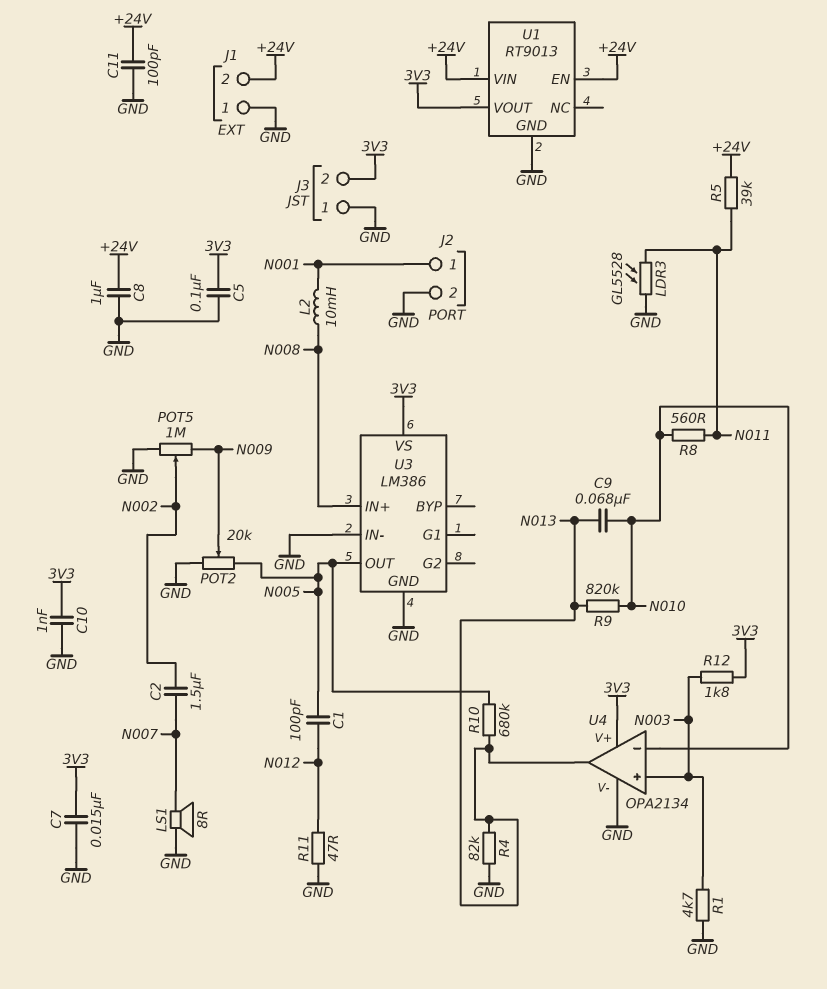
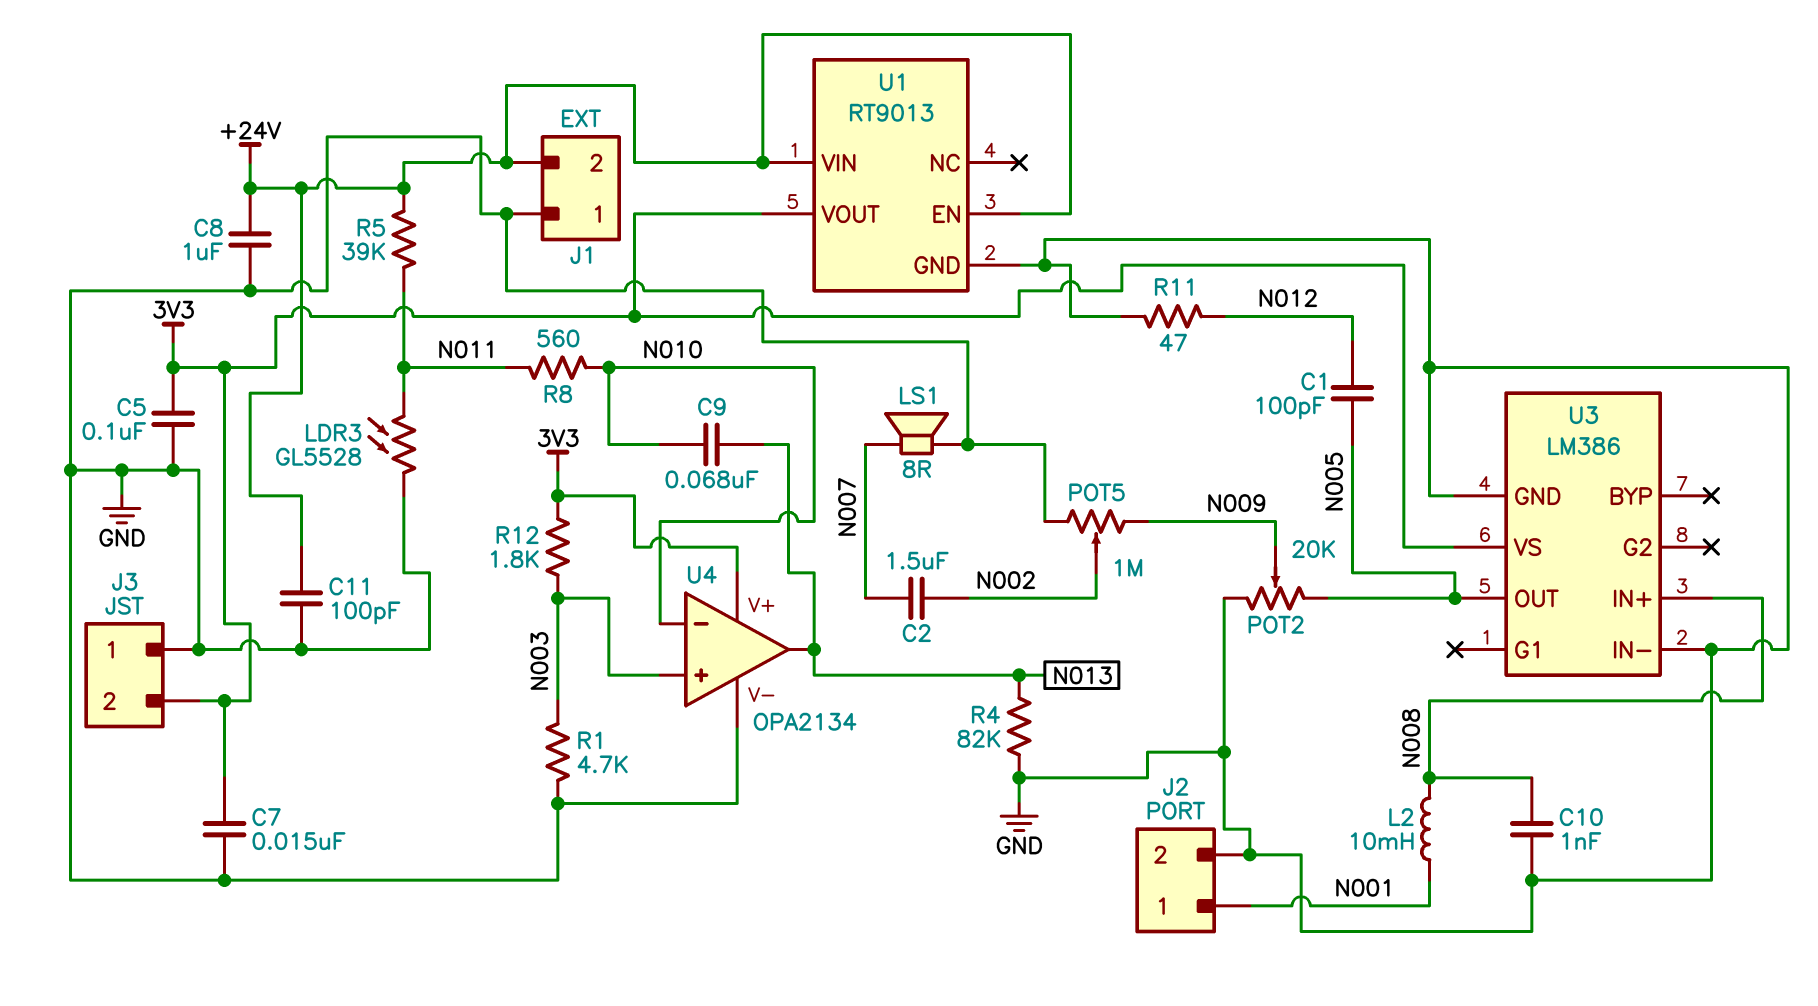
C10: 1nF (3V3, GND) -> 1nF (GND, N008)
R9: 820k (N010, N013) -> none
R10: 680k (N005, N013) -> none

